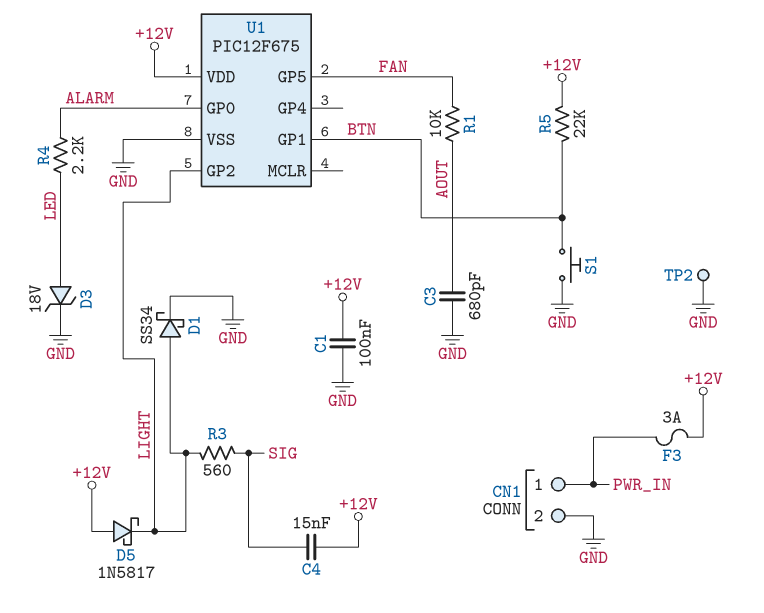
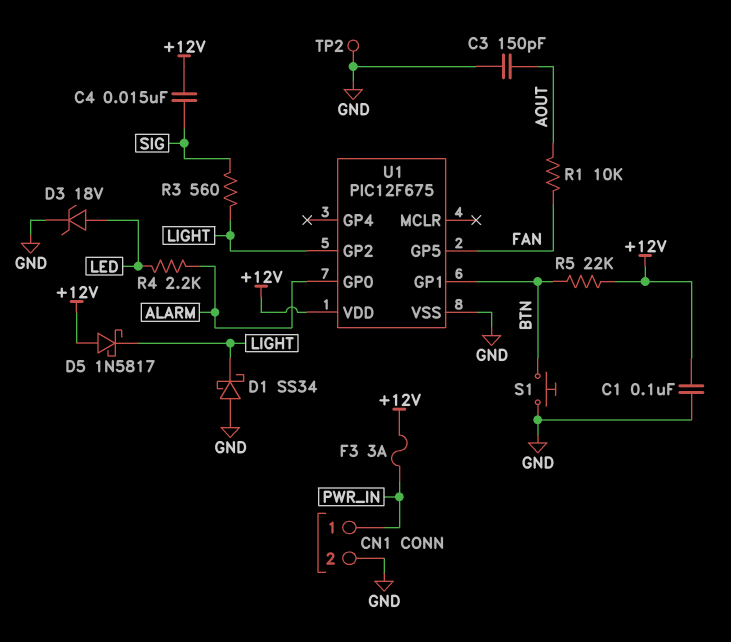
C3: 680pF (AOUT, GND) -> 150pF (AOUT, GND)
D1: schottky SS34 (A LIGHT, K GND) -> schottky SS34 (A GND, K LIGHT)

